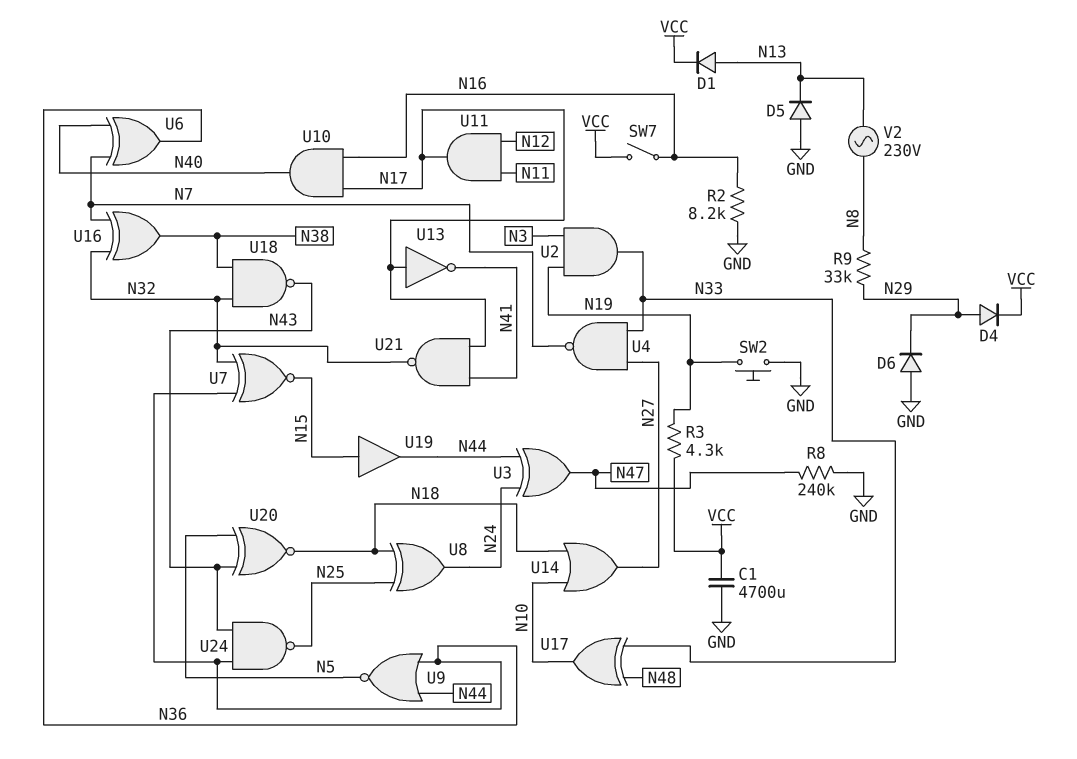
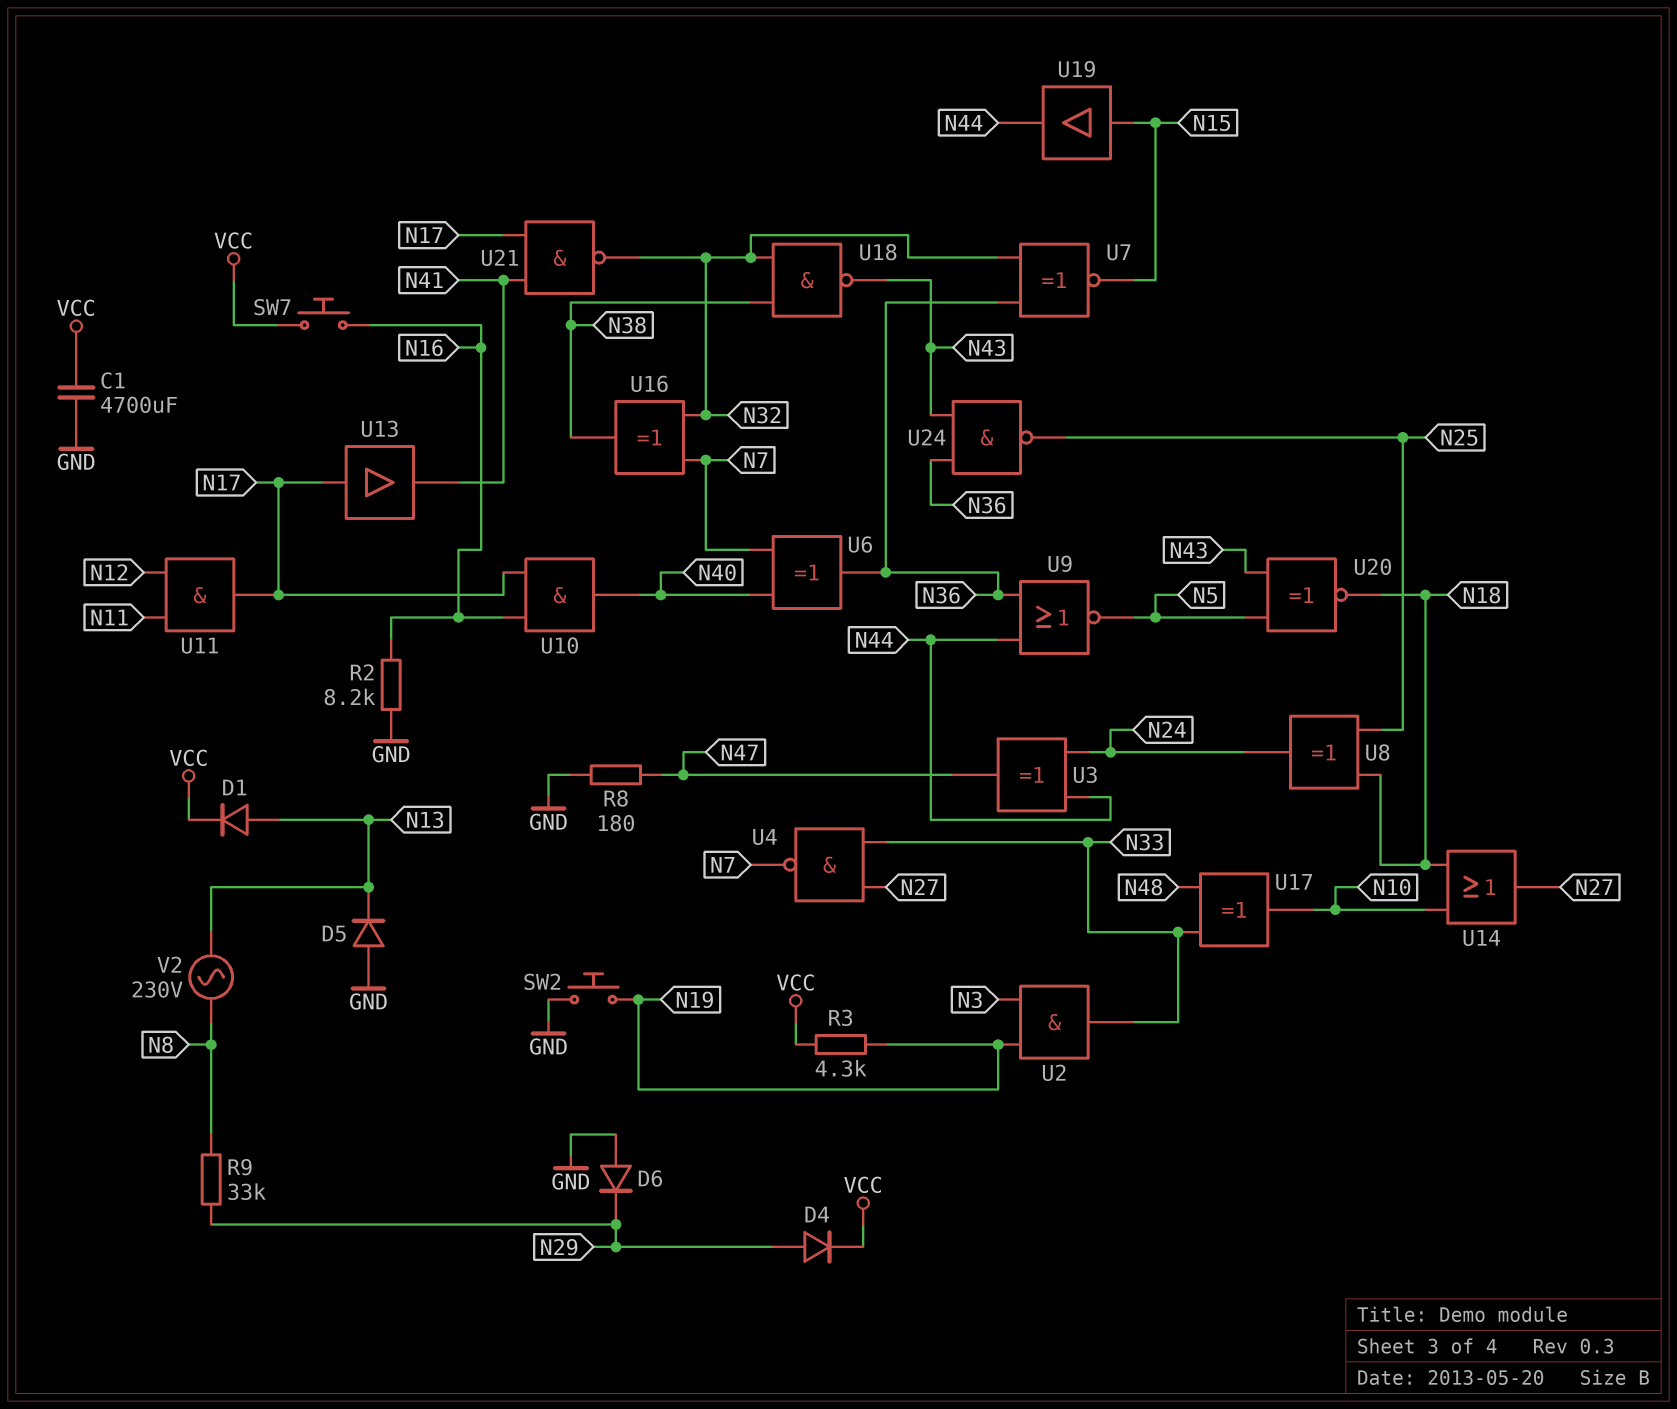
R8: 240k (GND, N47) -> 180 (GND, N47)
SW7: switch (N16, VCC) -> button (N16, VCC)
U13: NOT (in N17, out N41) -> buffer (in N17, out N41)

